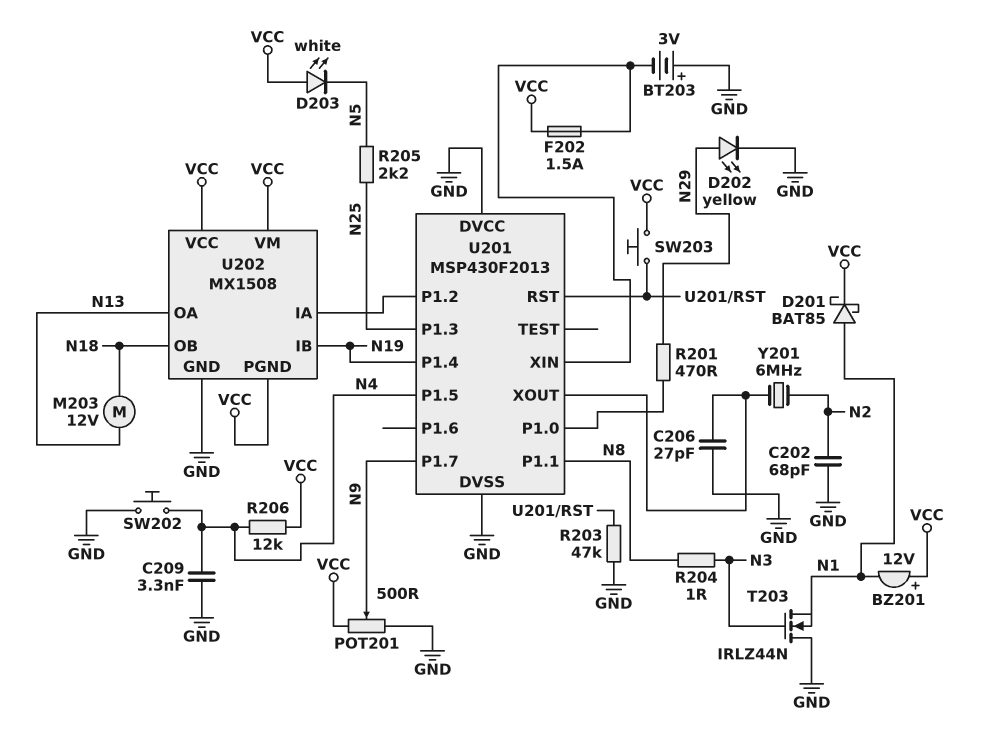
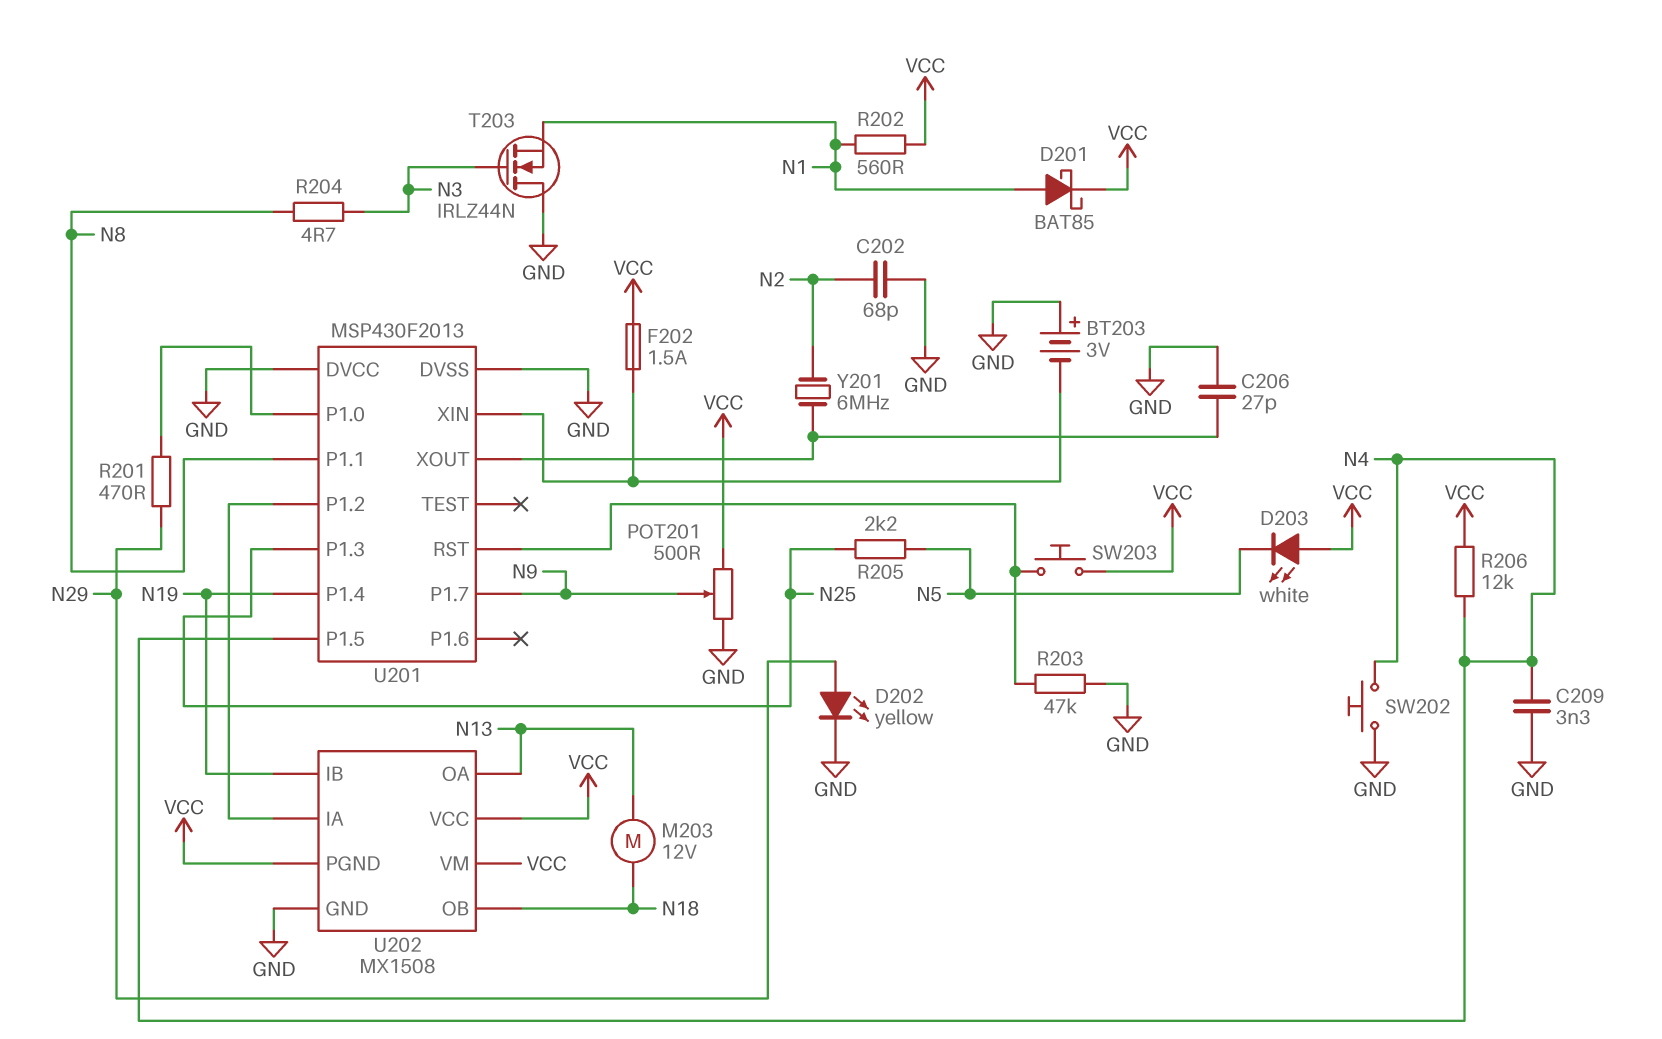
BZ201: buzzer 12V (plus VCC, minus N1) -> none
R202: none -> 560 (N1, VCC)
R204: 1 (N3, N8) -> 4.7 (N3, N8)

